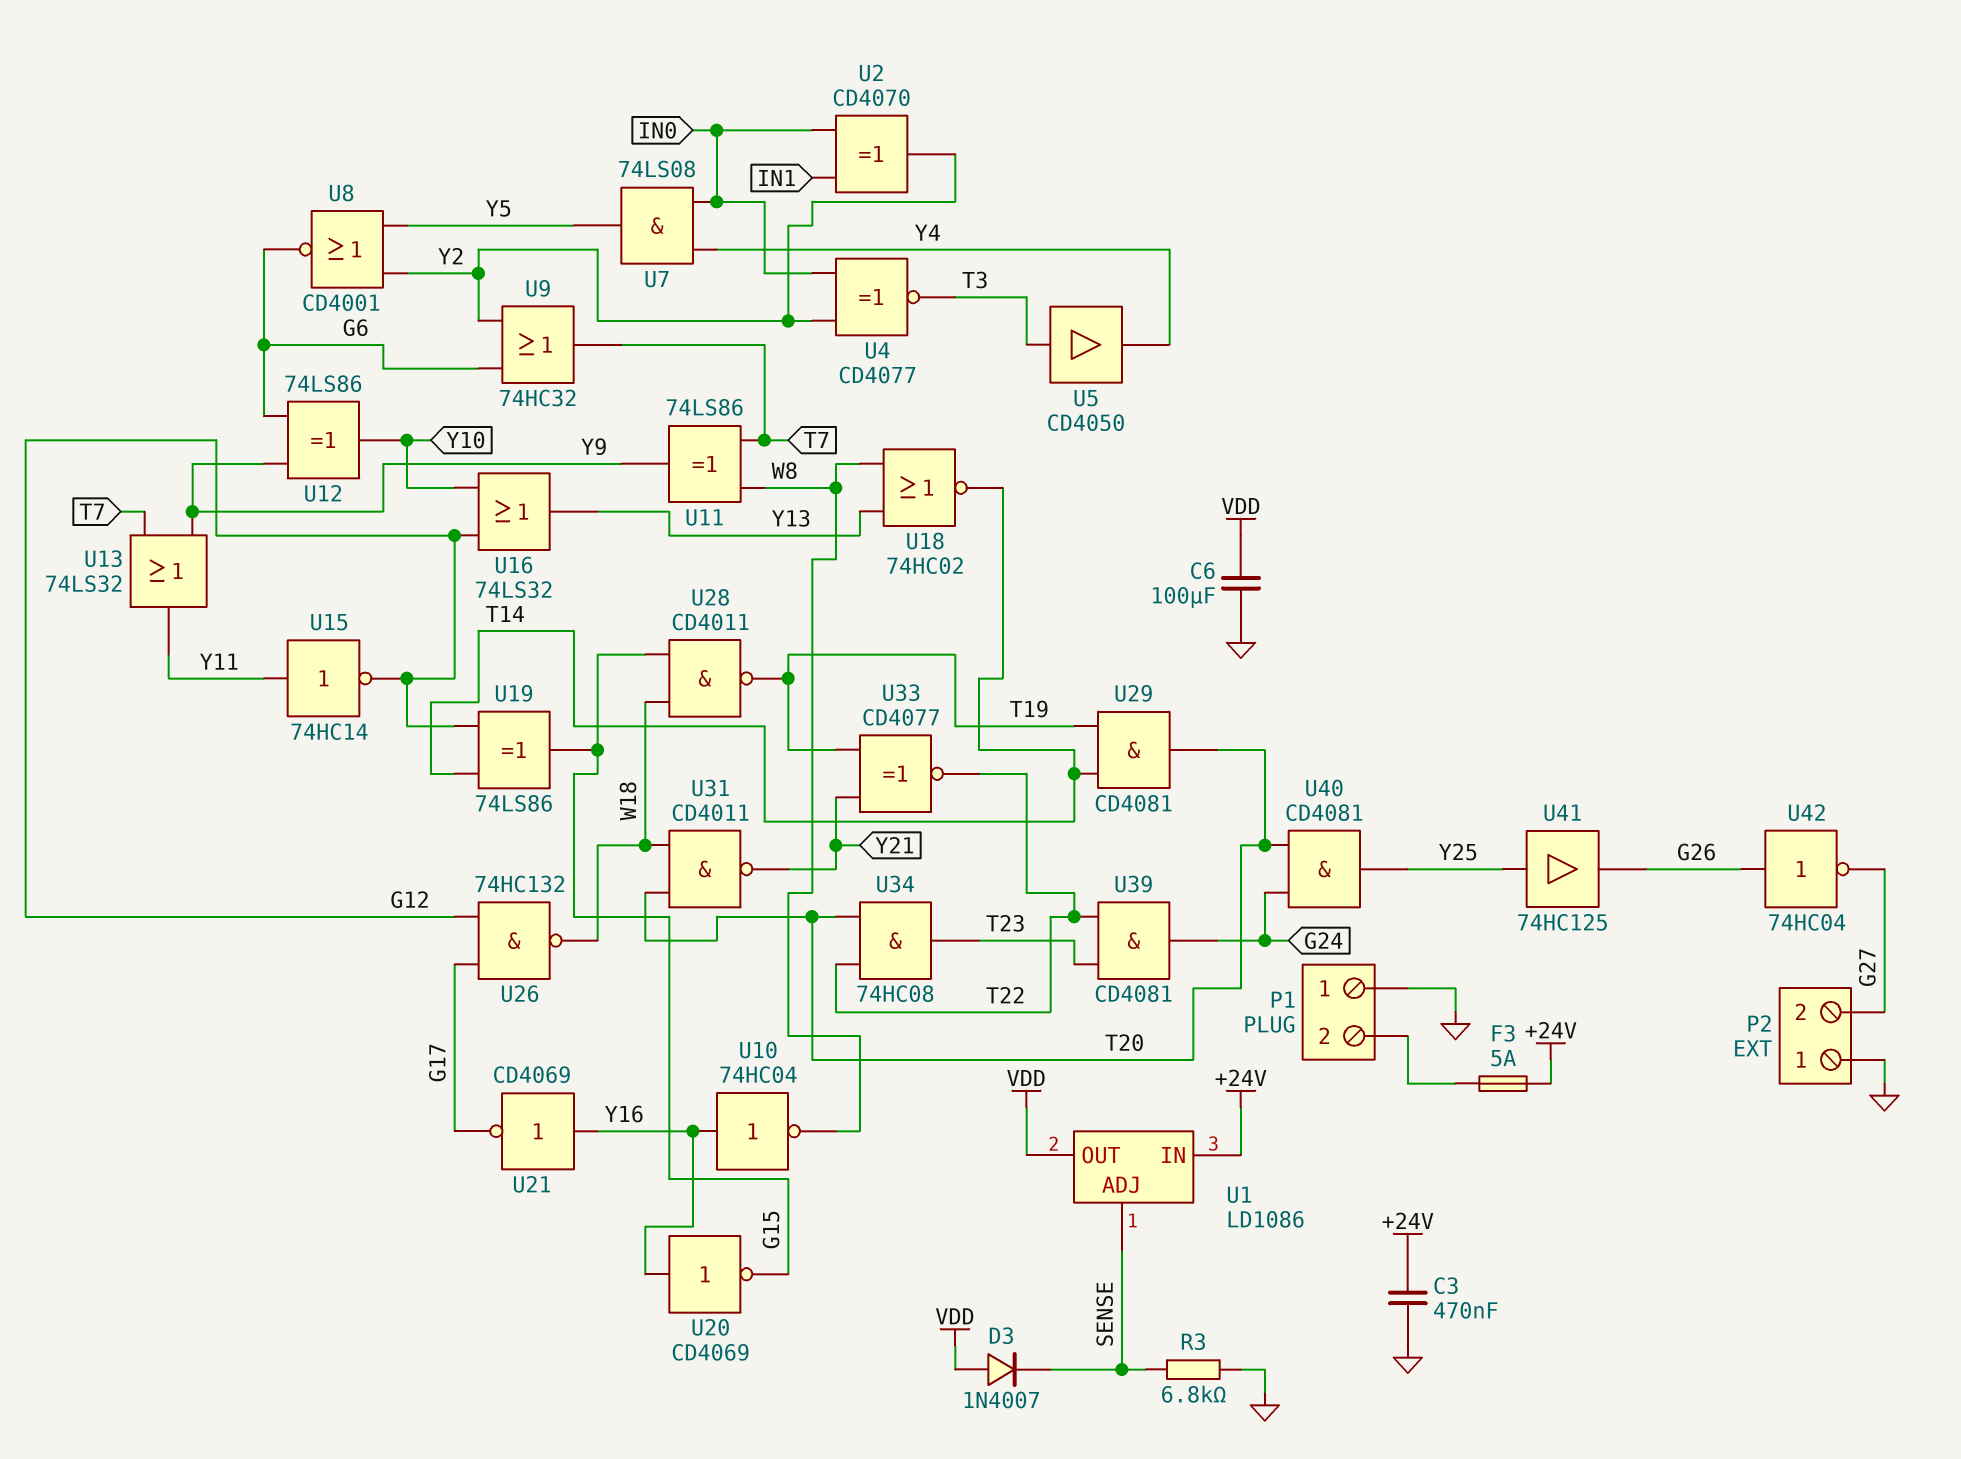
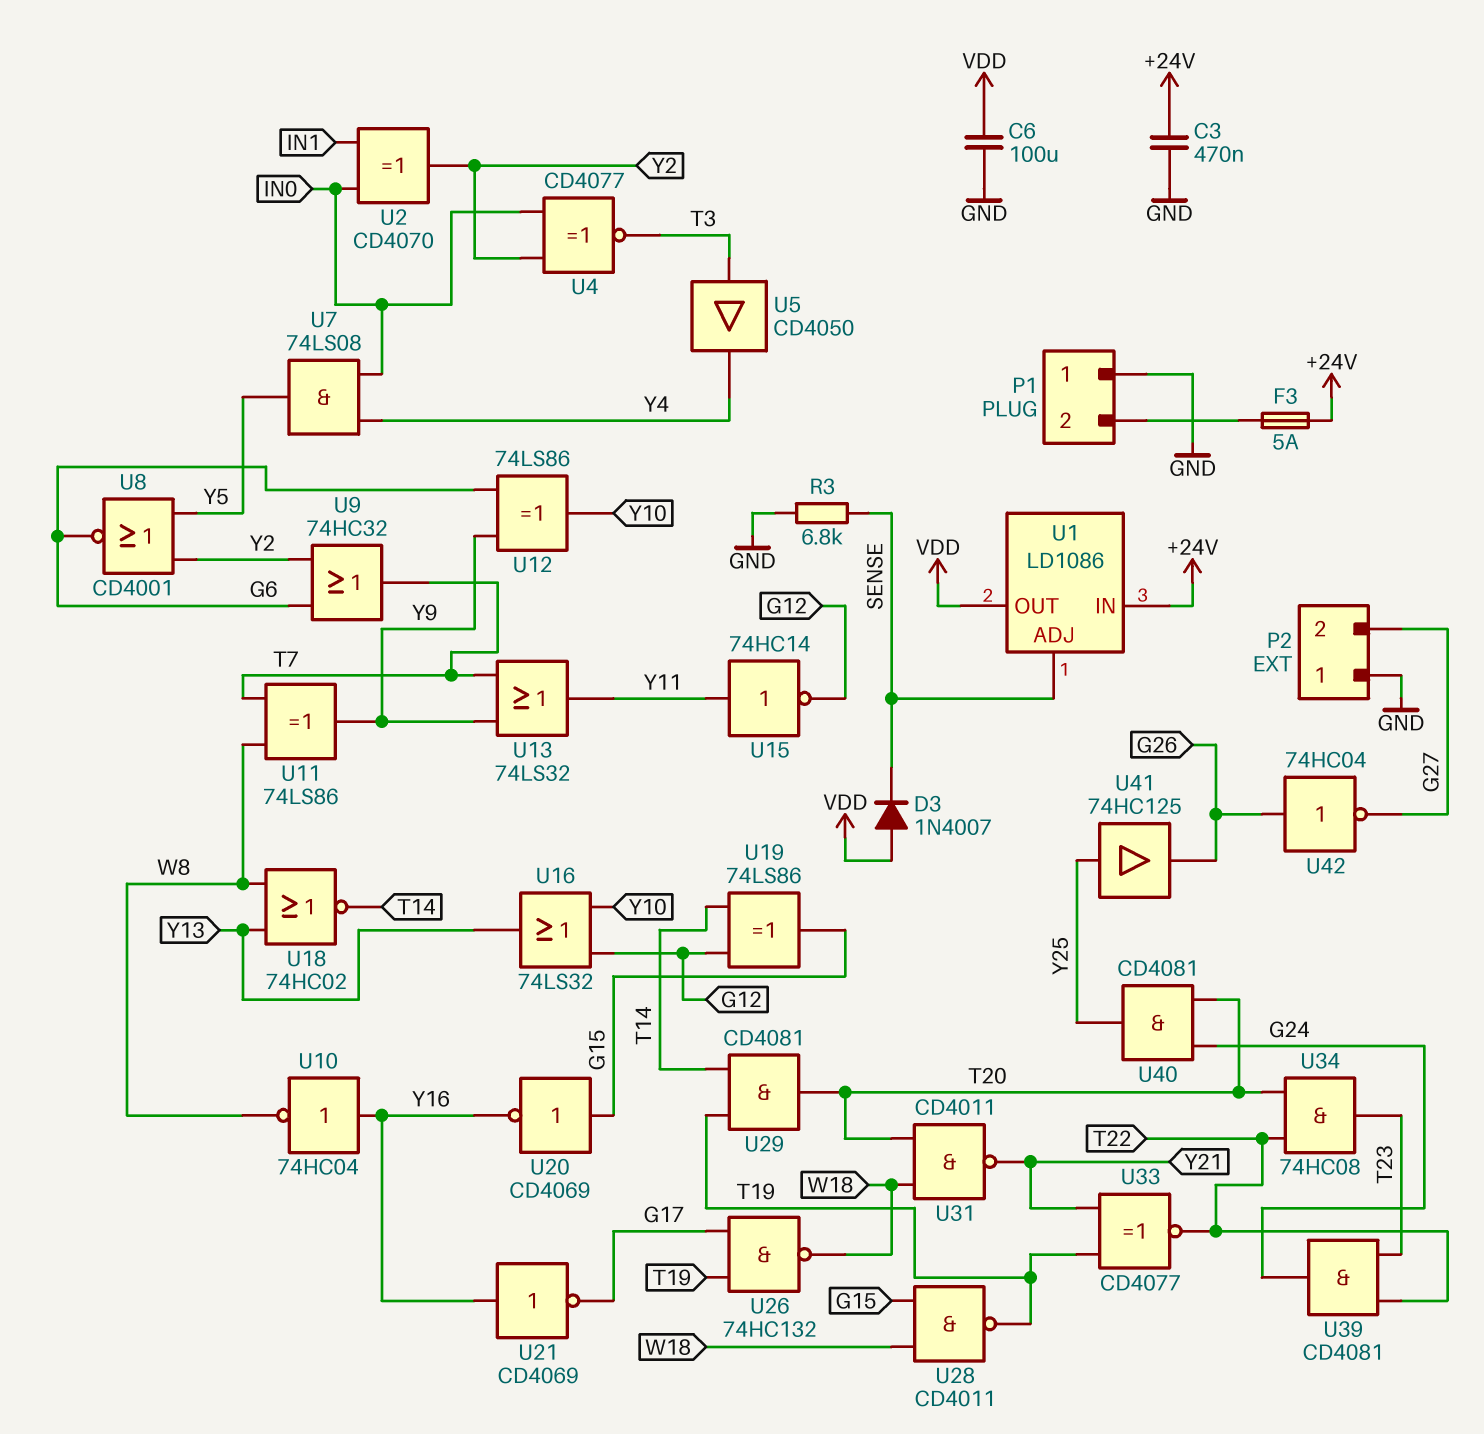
U20: NOT CD4069 (in Y16, out G15) -> NOT CD4069 (in G15, out Y16)
U26: NAND 74HC132 (in G12, in G17, out W18) -> NAND 74HC132 (in G17, in T19, out W18)

